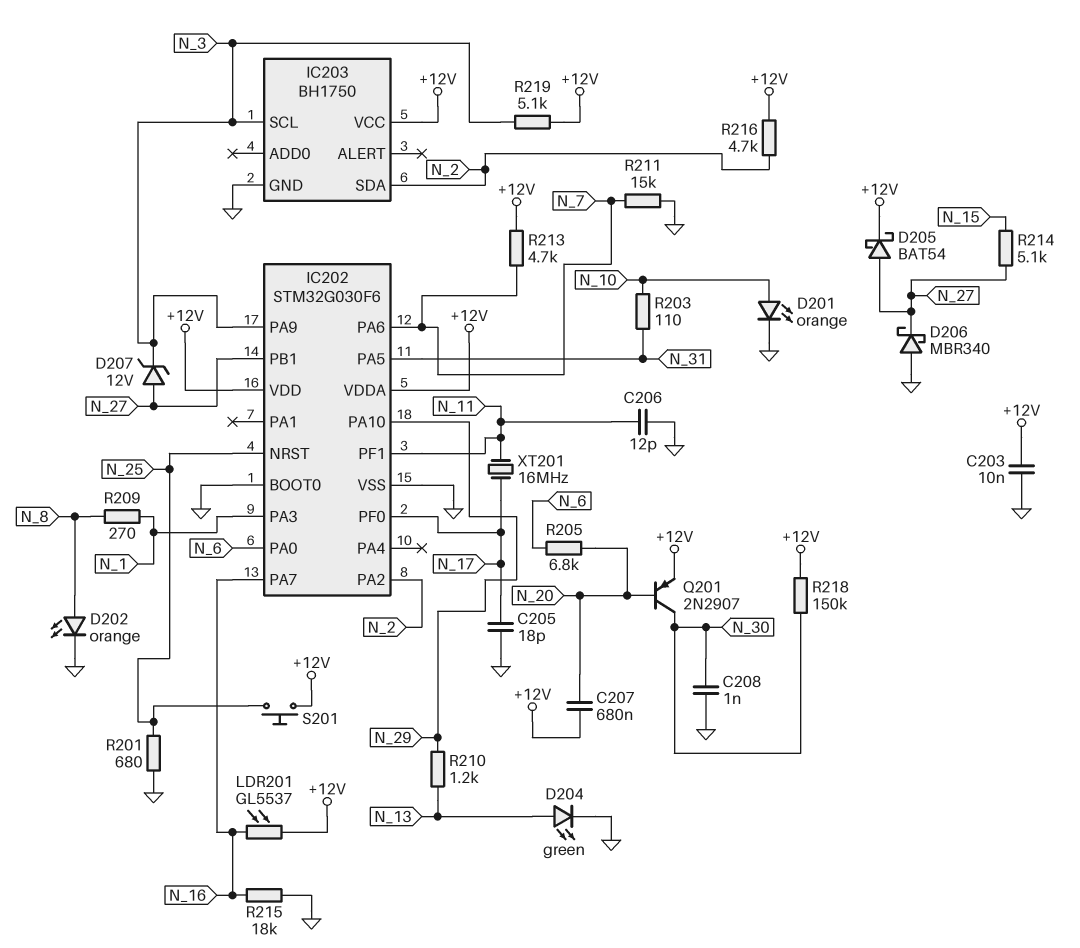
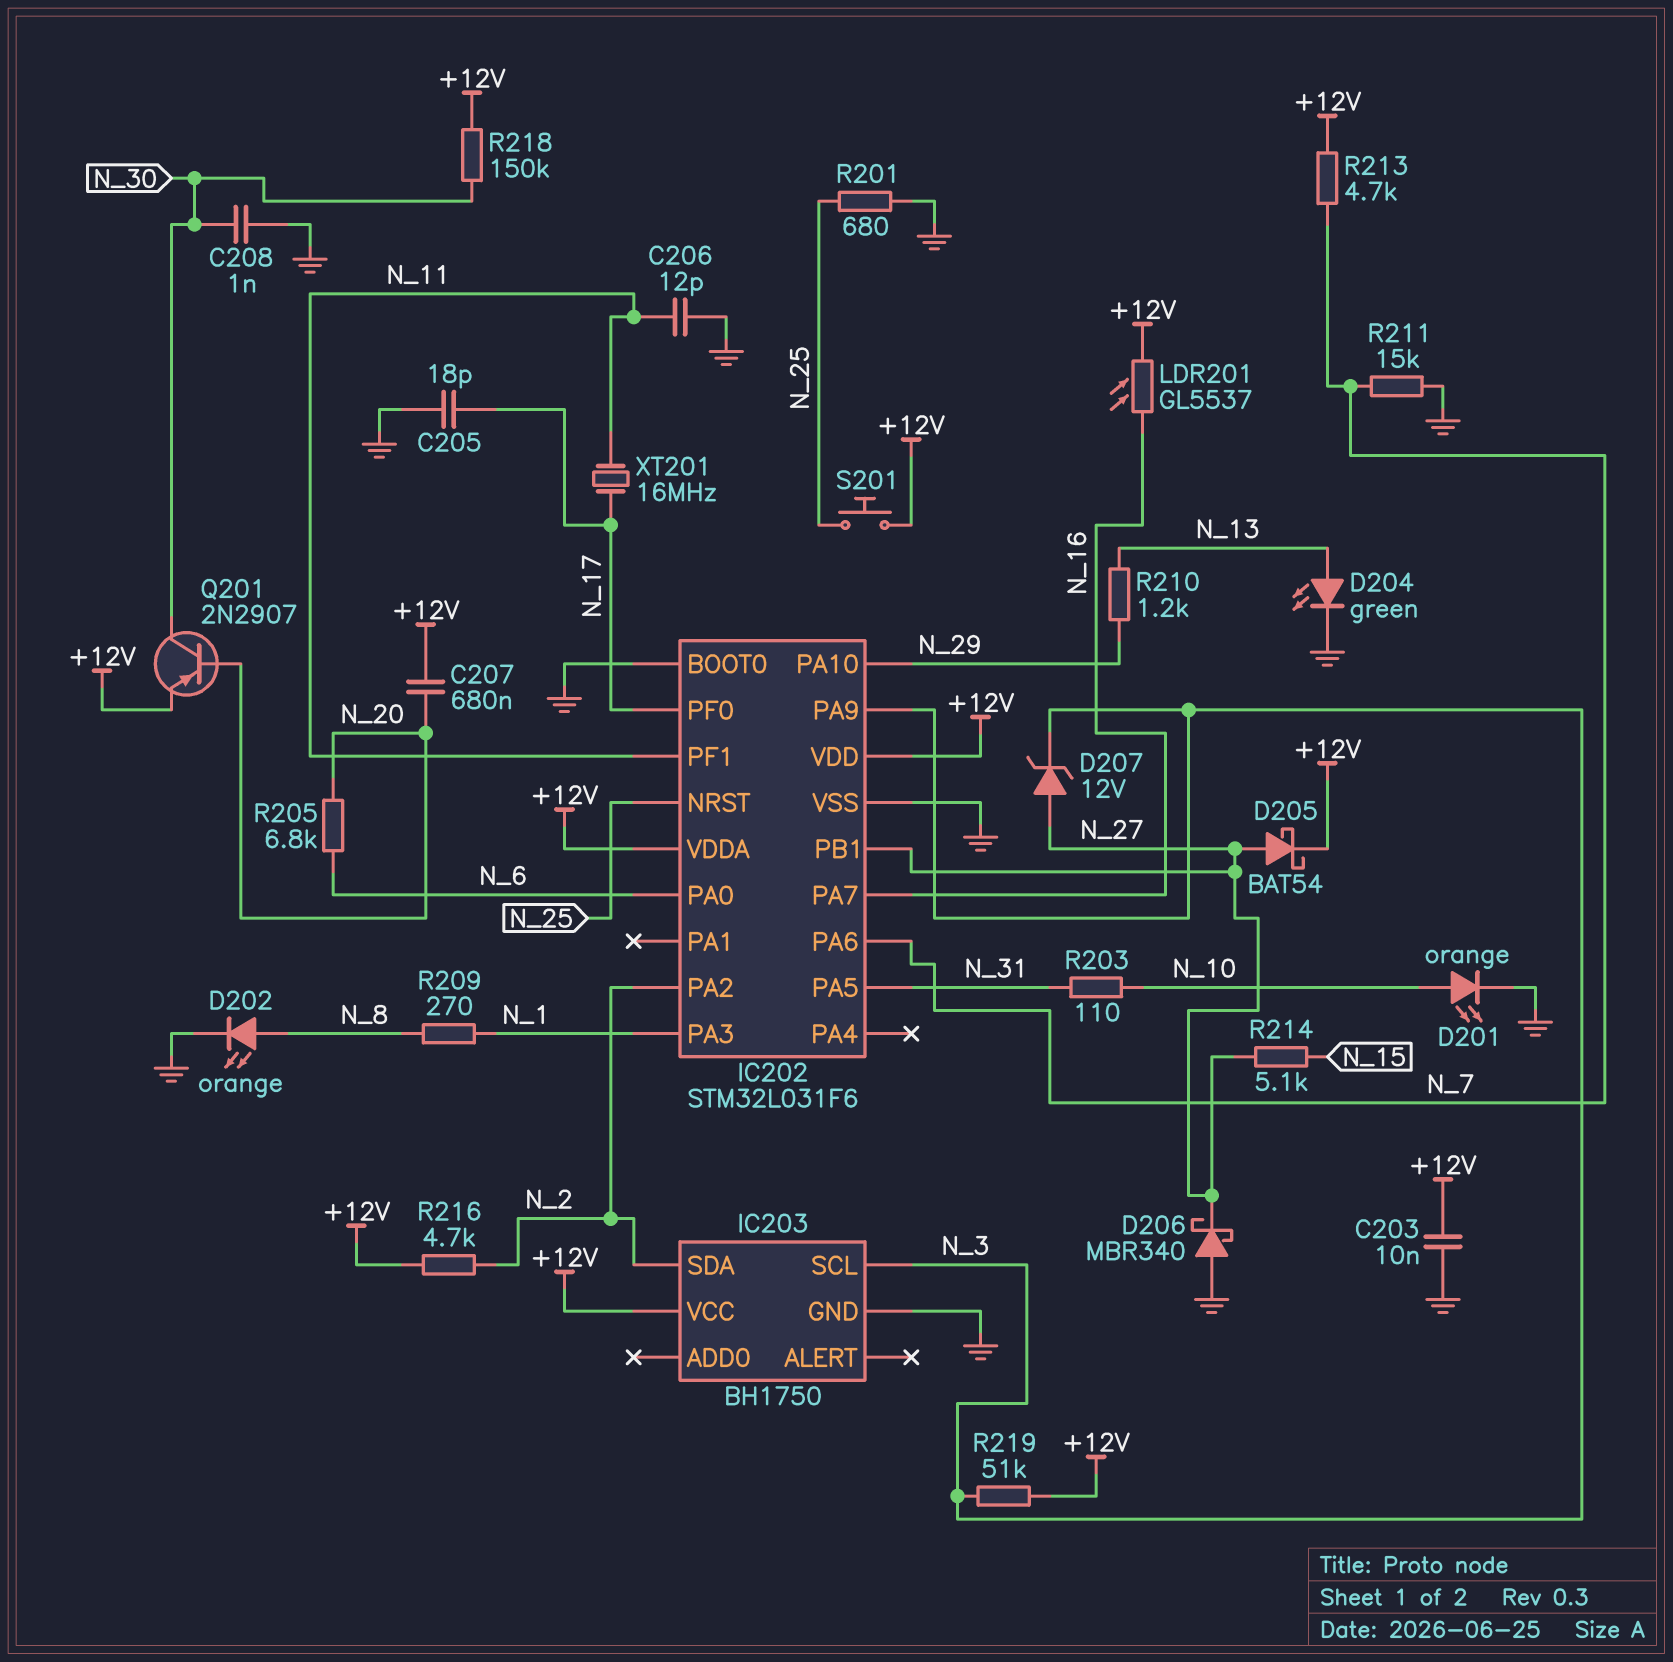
IC202: STM32G030F6 -> STM32L031F6
R215: 18k (GND, N_16) -> none
R219: 5.1k (+12V, N_3) -> 51k (+12V, N_3)

